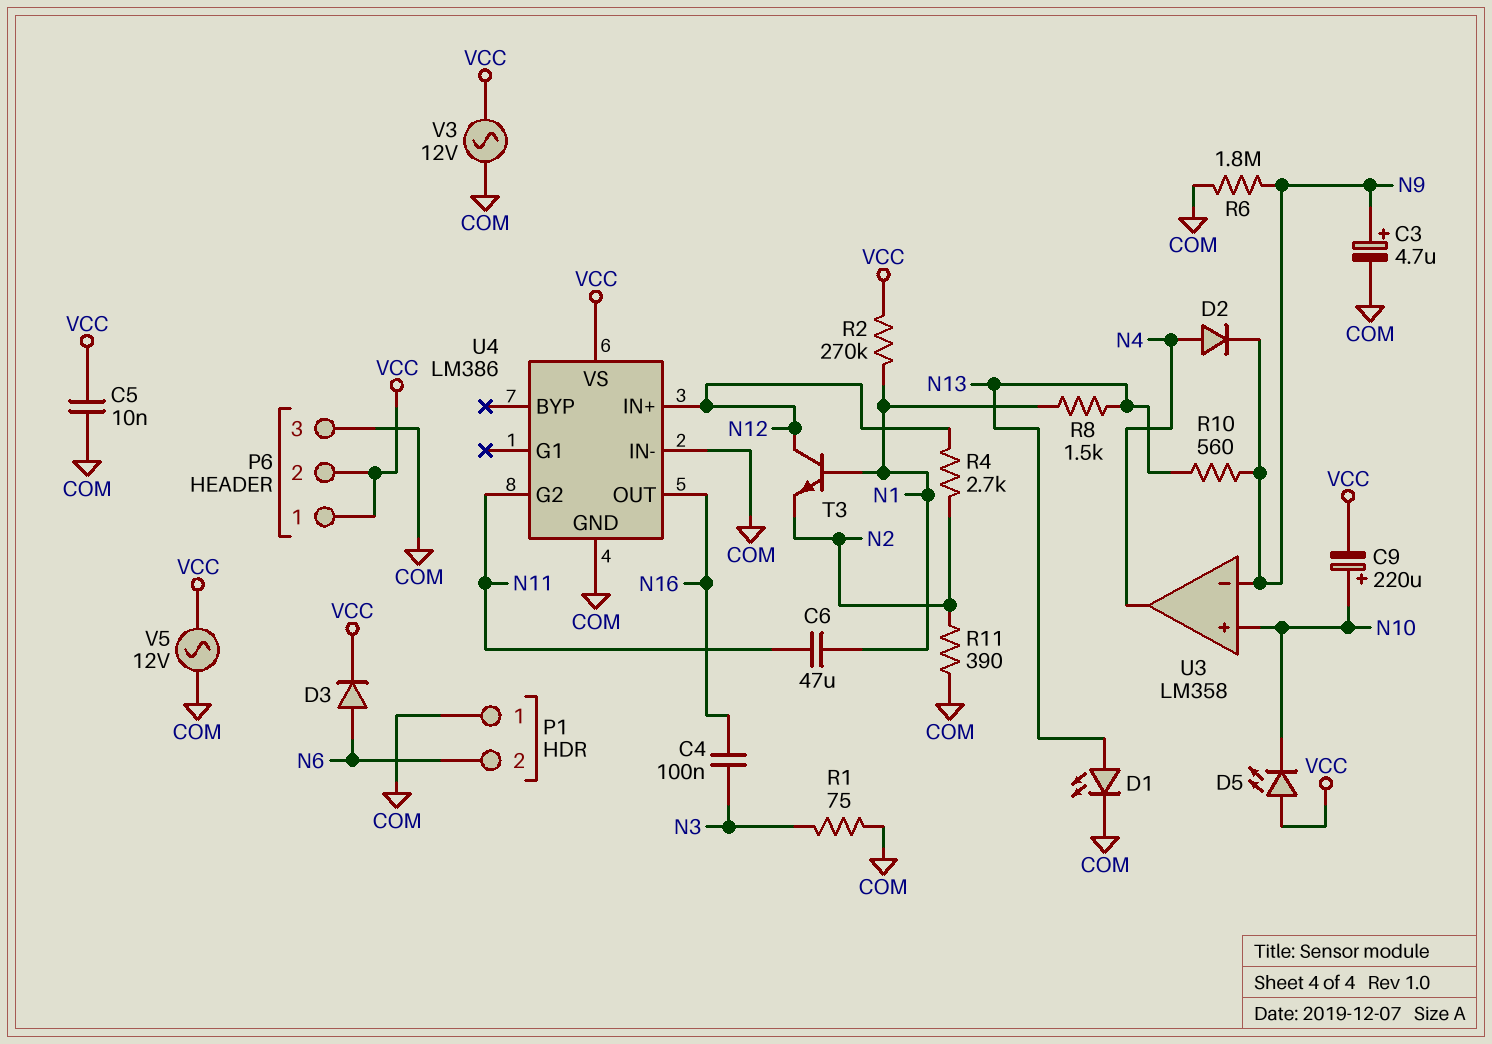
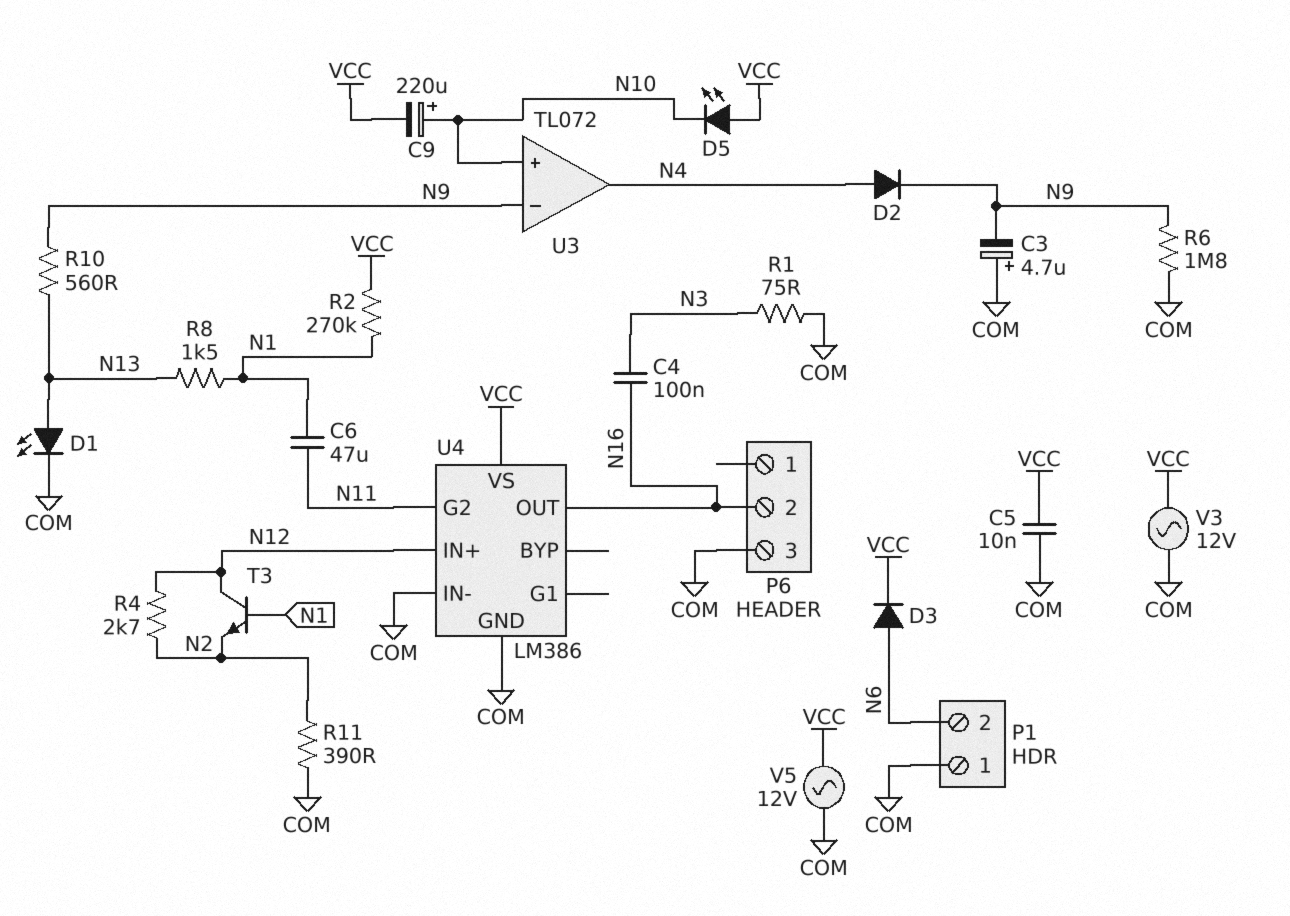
C3: 4.7uF (plus N9, minus COM) -> 4.7uF (plus COM, minus N9)
P6 pin 1: VCC -> none
P6 pin 2: VCC -> N16
U3: LM358 -> TL072

